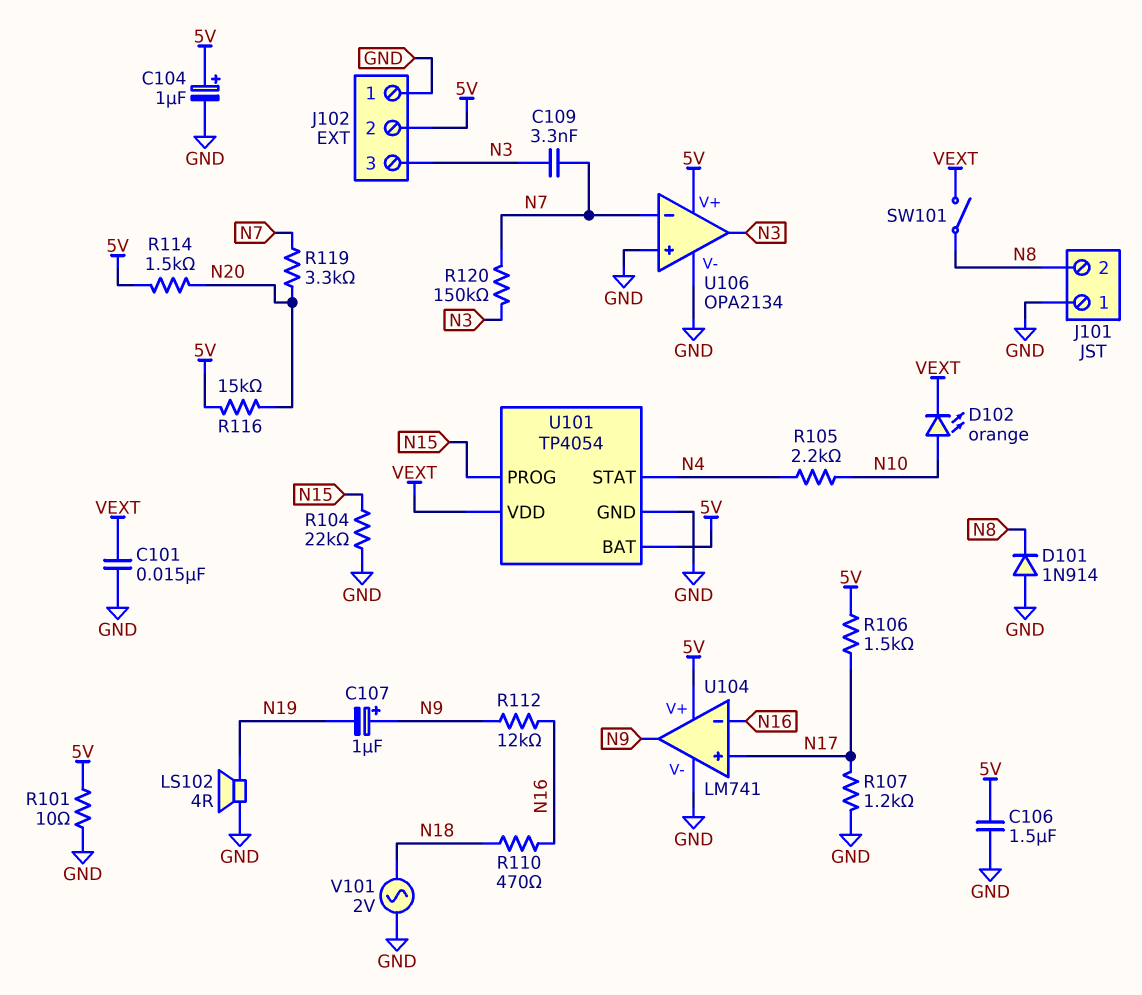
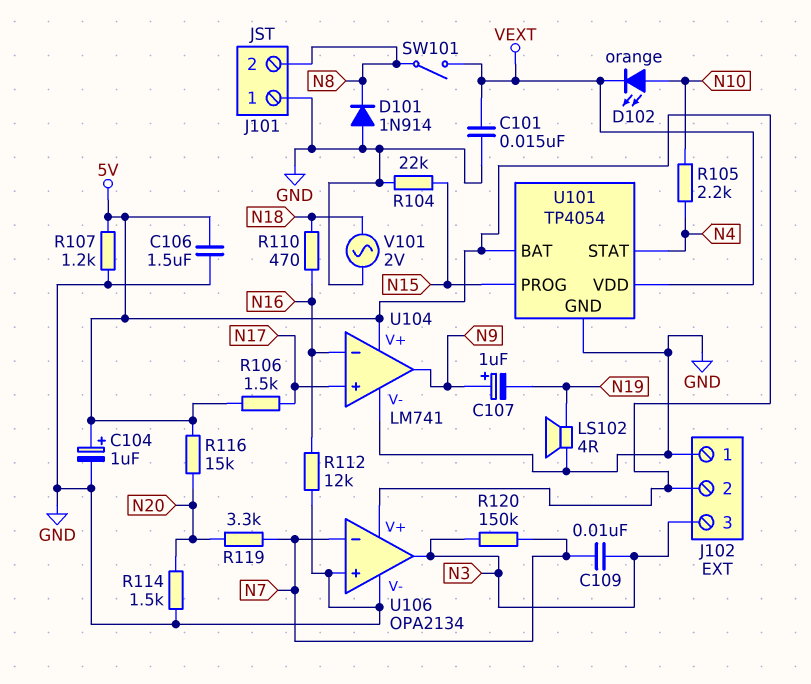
C109: 3.3nF (N3, N7) -> 10nF (N3, N7)
R101: 10 (5V, GND) -> none
R107: 1.2k (GND, N17) -> 1.2k (5V, GND)
R112: 12k (N9, N16) -> 12k (GND, N16)
R114: 1.5k (5V, N20) -> 1.5k (GND, N20)

